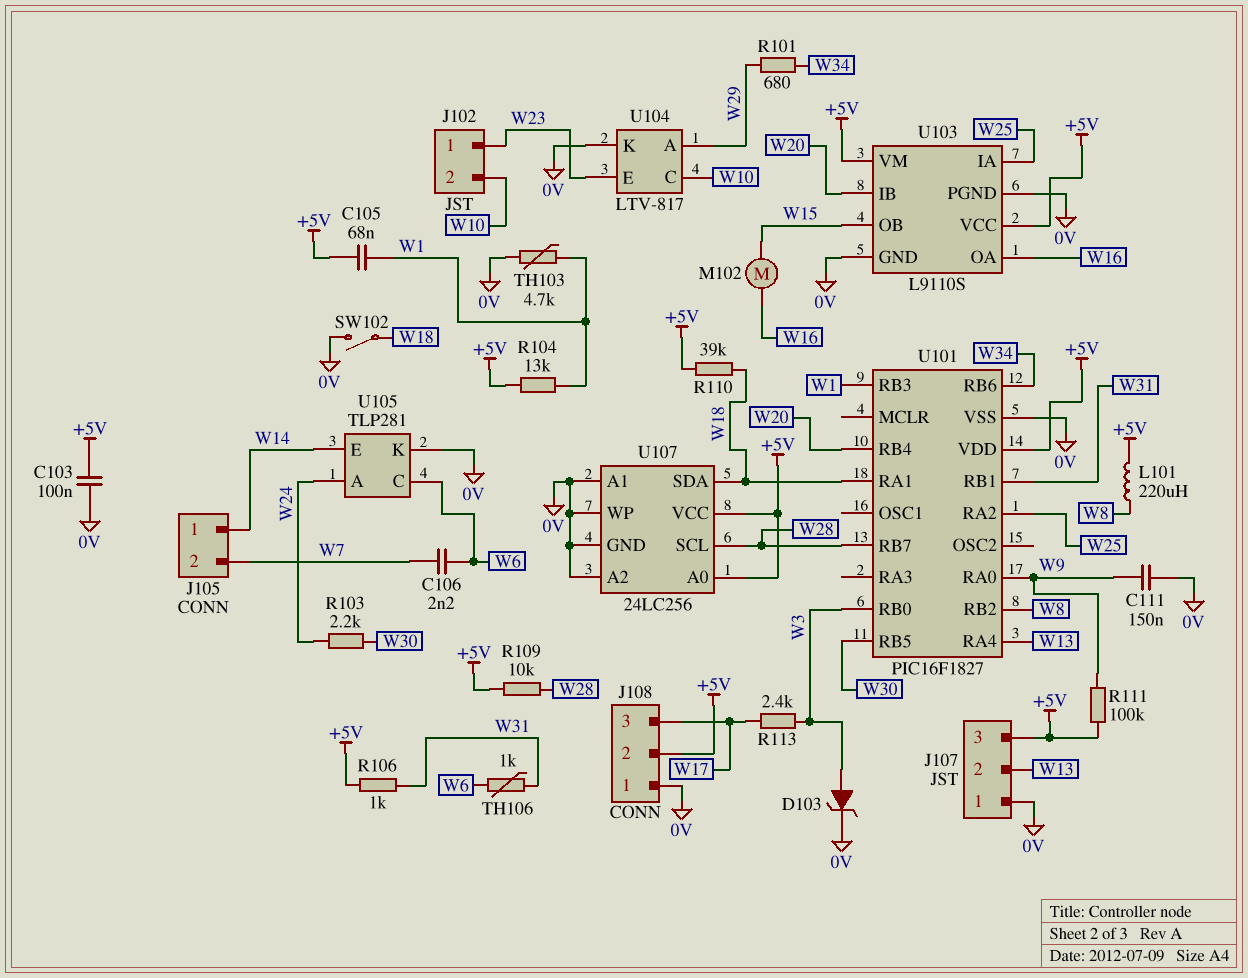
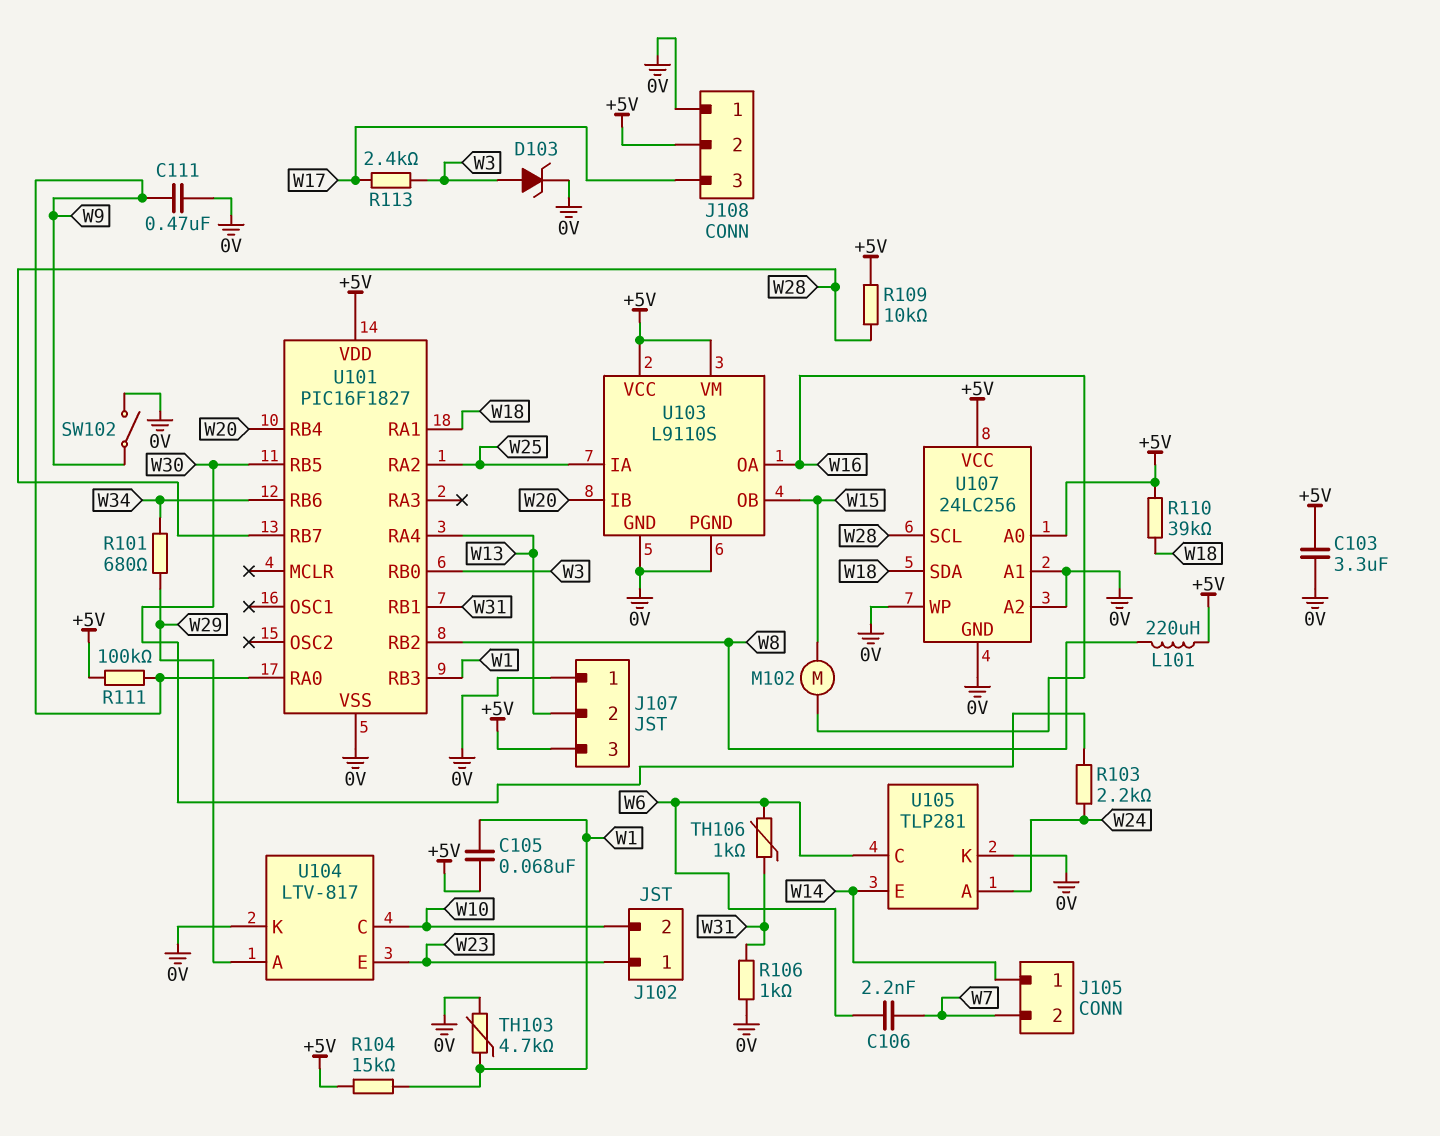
C103: 100nF (+5V, 0V) -> 3.3uF (+5V, 0V)
C111: 150nF (0V, W9) -> 470nF (0V, W9)
R104: 13k (+5V, W1) -> 15k (+5V, W1)
R106: 1k (+5V, W31) -> 1k (0V, W31)
SW102: switch (0V, W18) -> switch (0V, W9)

